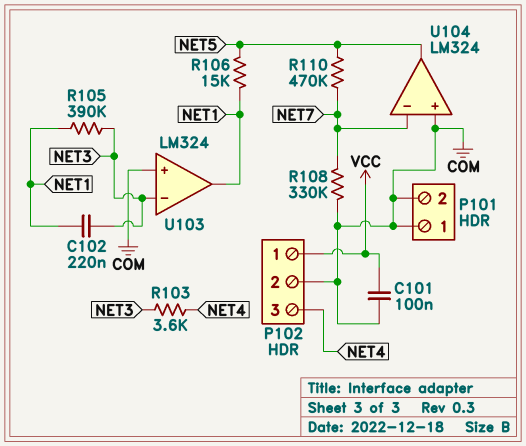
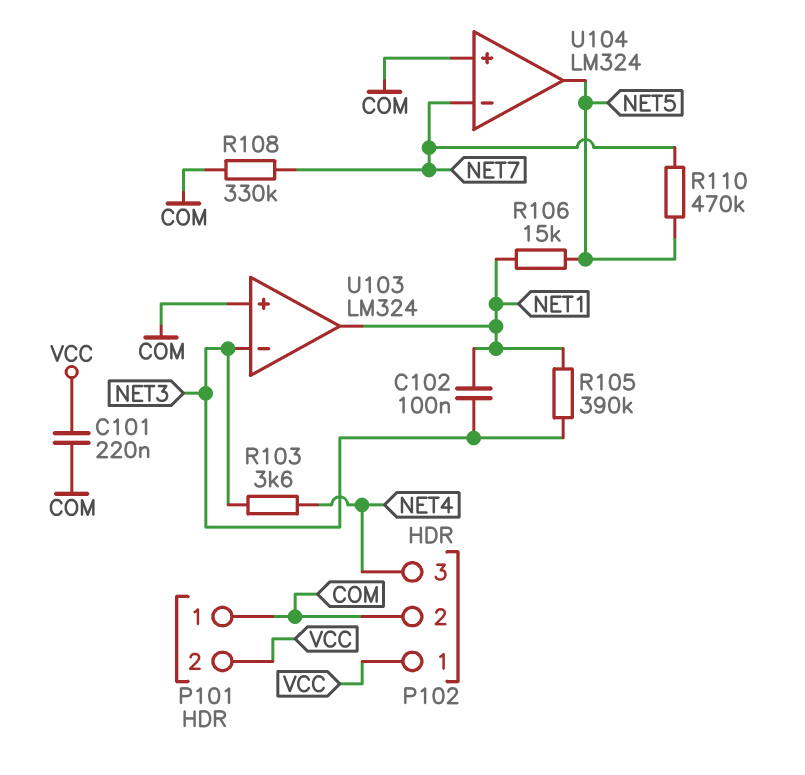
C101: 100nF (COM, VCC) -> 220nF (COM, VCC)
C102: 220nF (NET1, NET3) -> 100nF (NET1, NET3)
P101 pin 2: COM -> VCC

